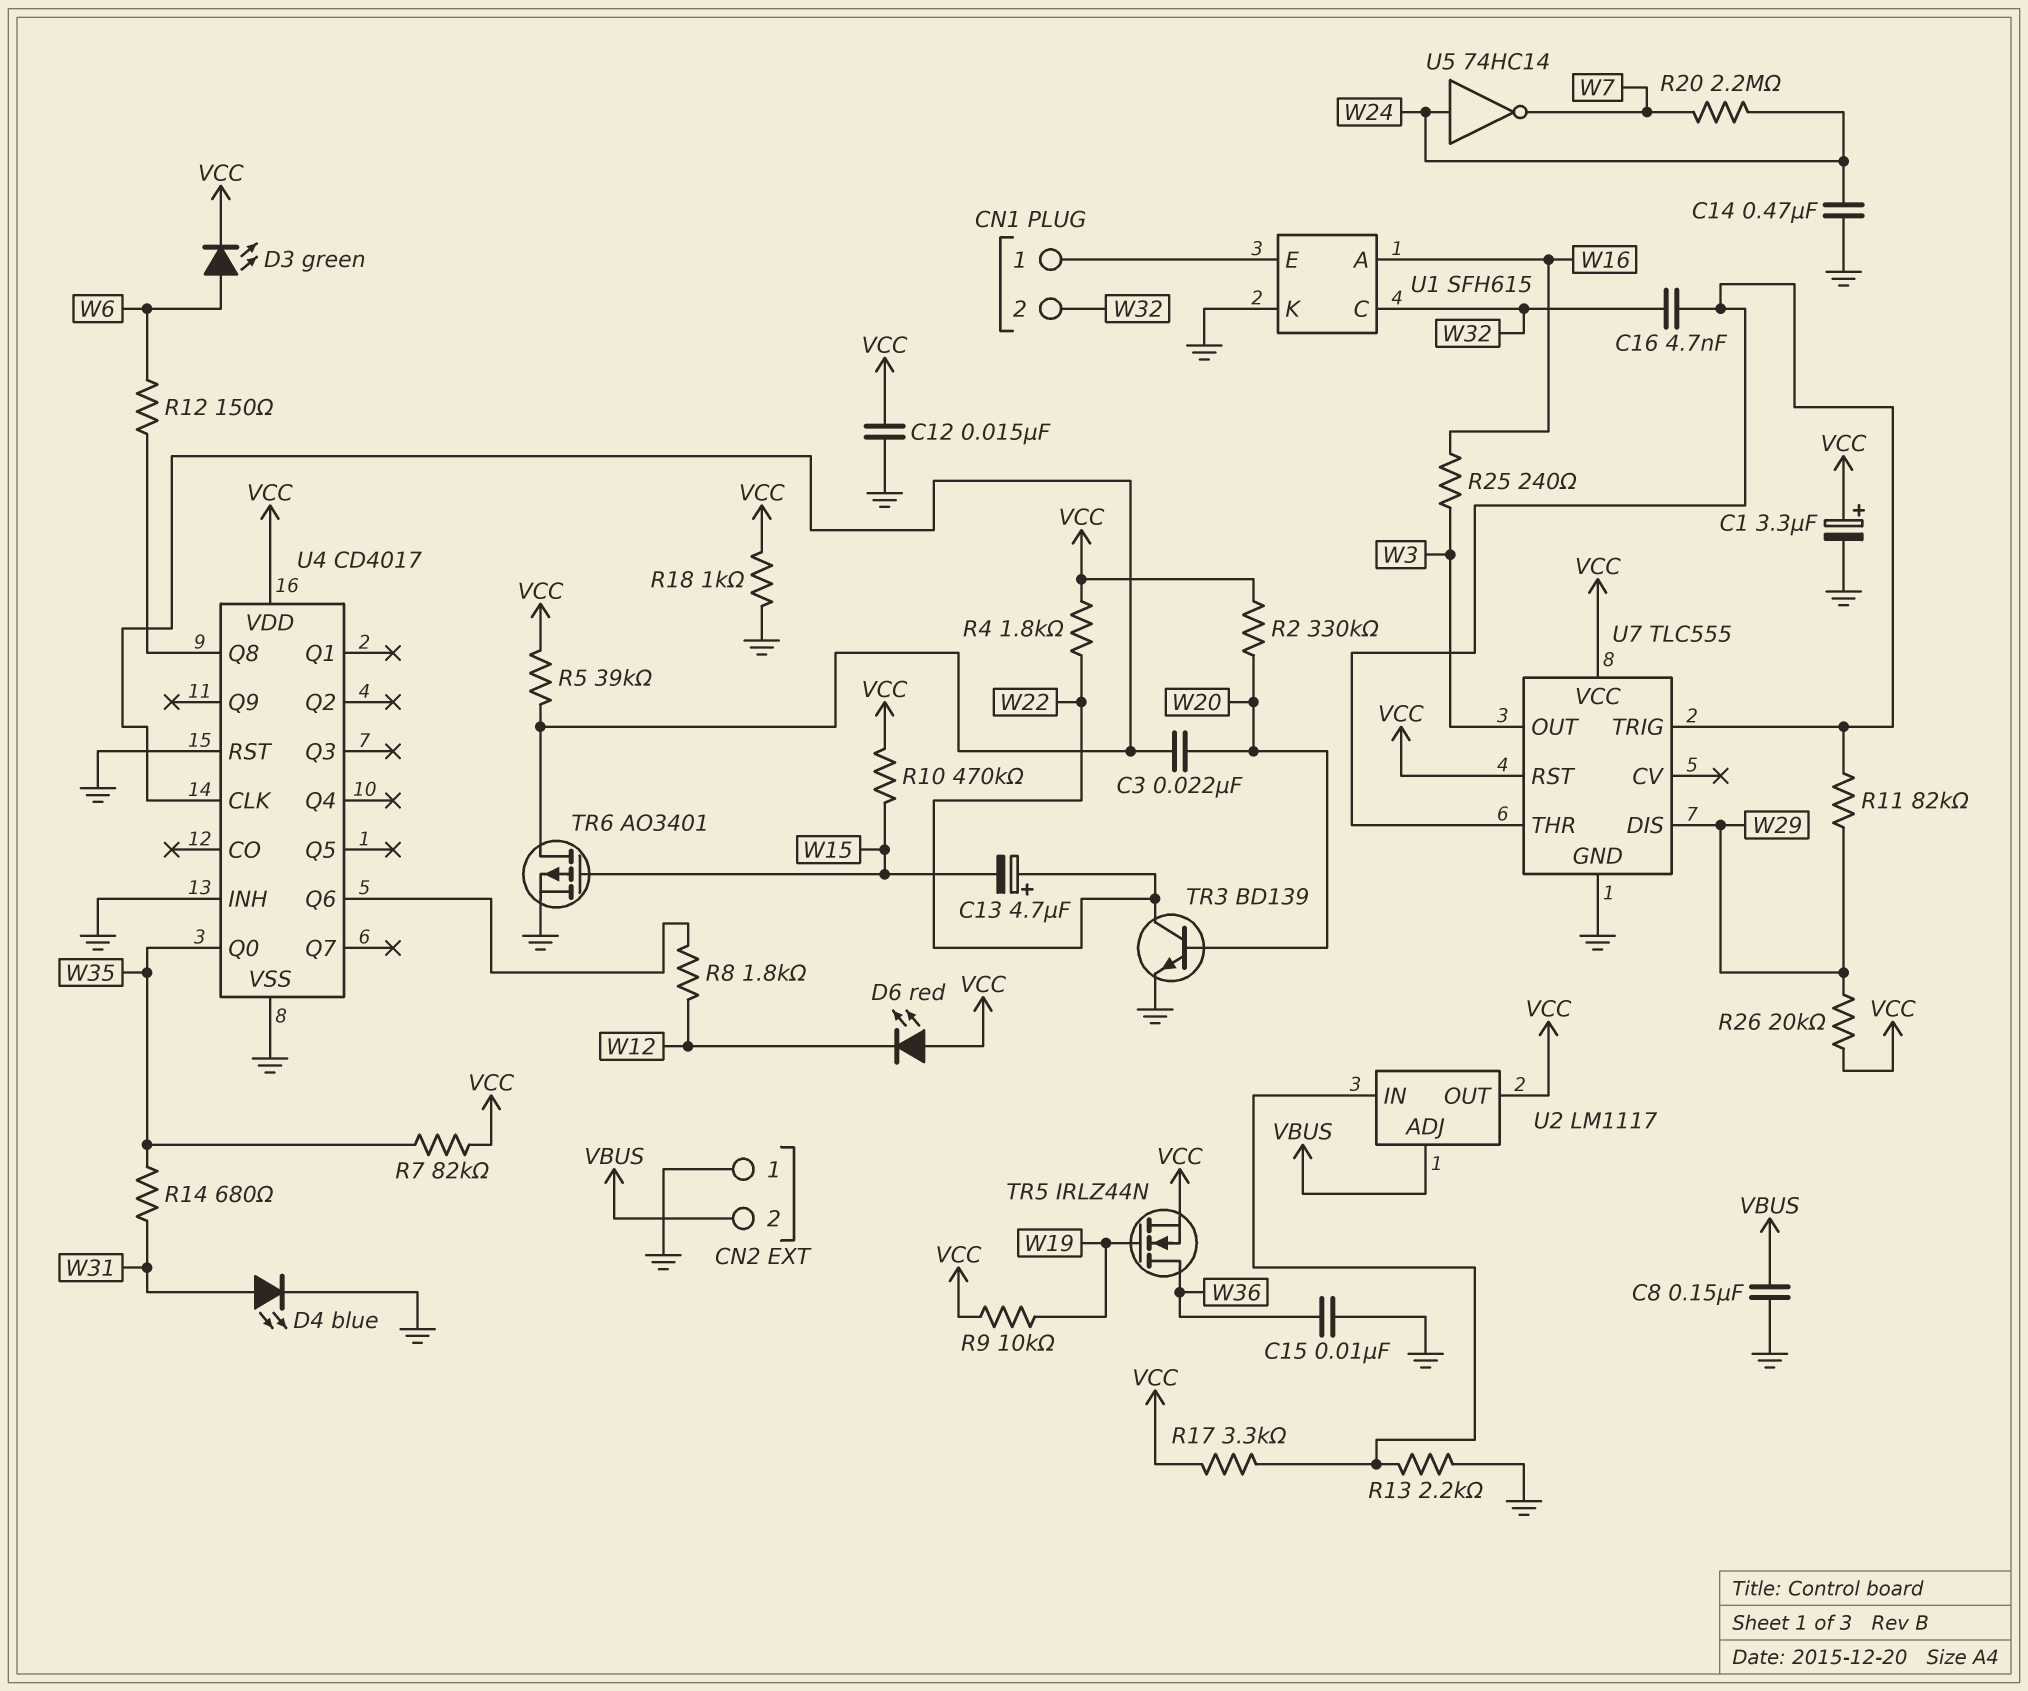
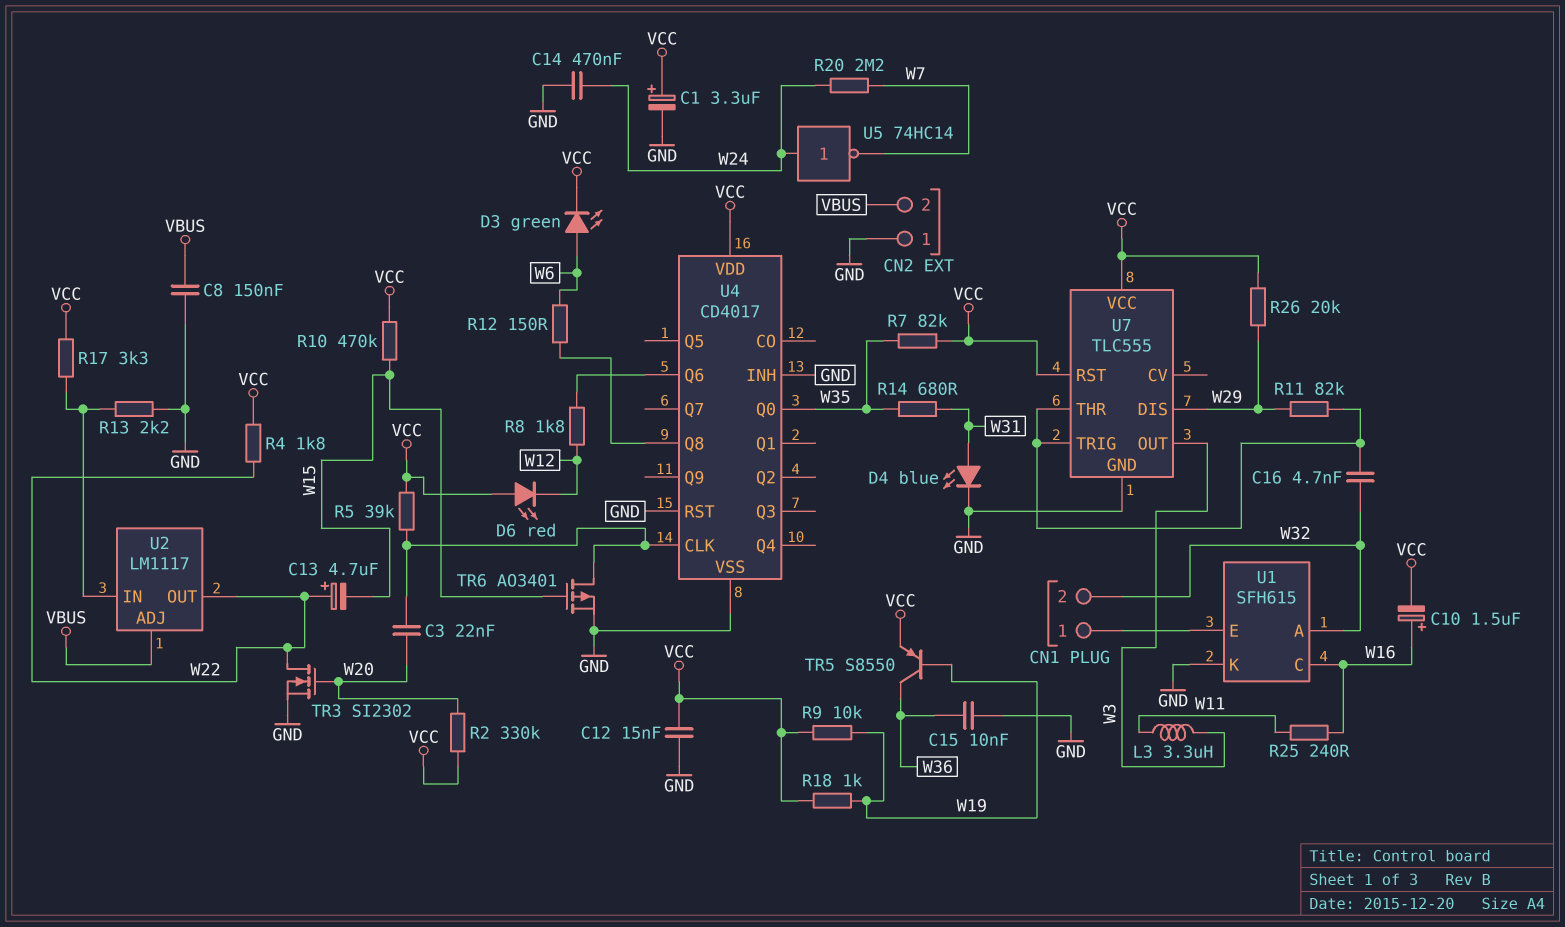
C10: none -> 1.5uF (plus W16, minus VCC)
L3: none -> 3.3uH (W3, W11)
R18: 1k (GND, VCC) -> 1k (VCC, W19)
R25: 240 (W3, W16) -> 240 (W11, W16)
TR3: NPN BD139 (B W20, C W22, E GND) -> NMOS SI2302 (G W20, D W22, S GND)
TR5: NMOS IRLZ44N (G W19, D W36, S VCC) -> PNP S8550 (B W19, C W36, E VCC)
U1 pin A: W16 -> W32
U1 pin C: W32 -> W16
U2 pin OUT: VCC -> W22

